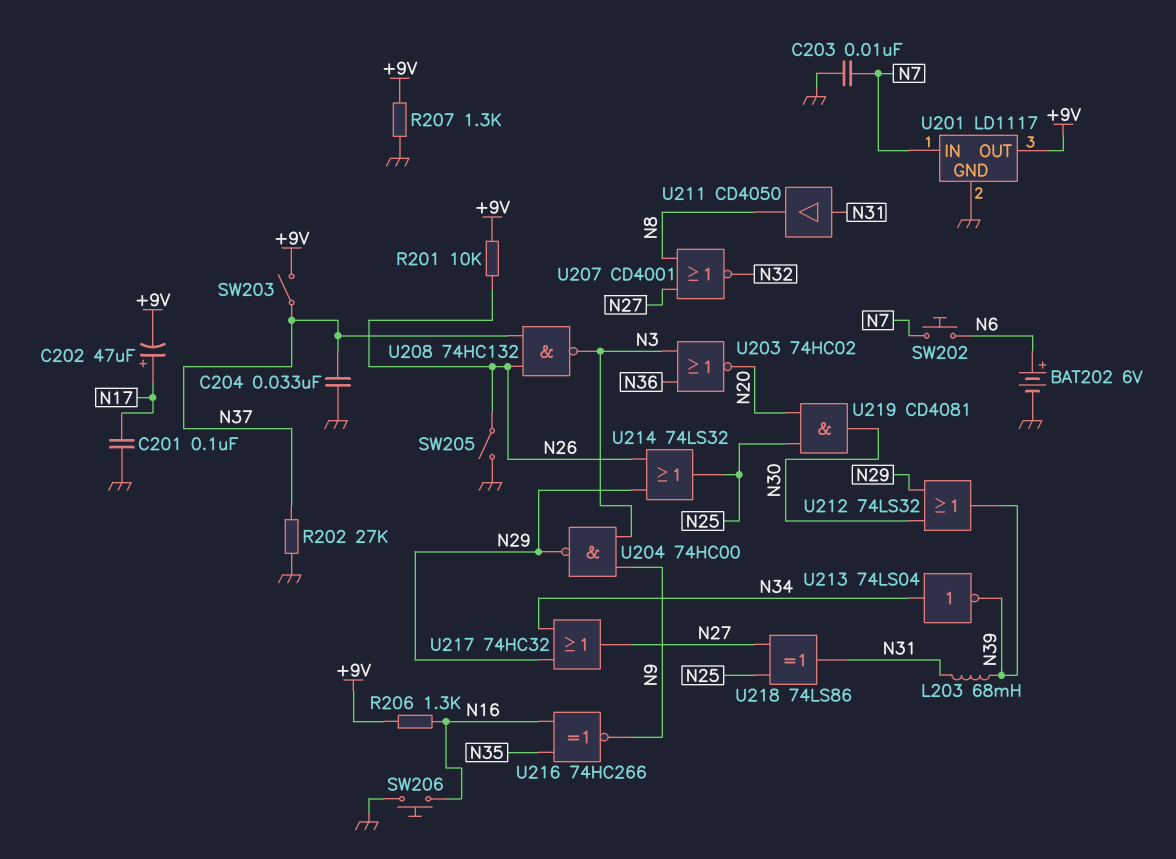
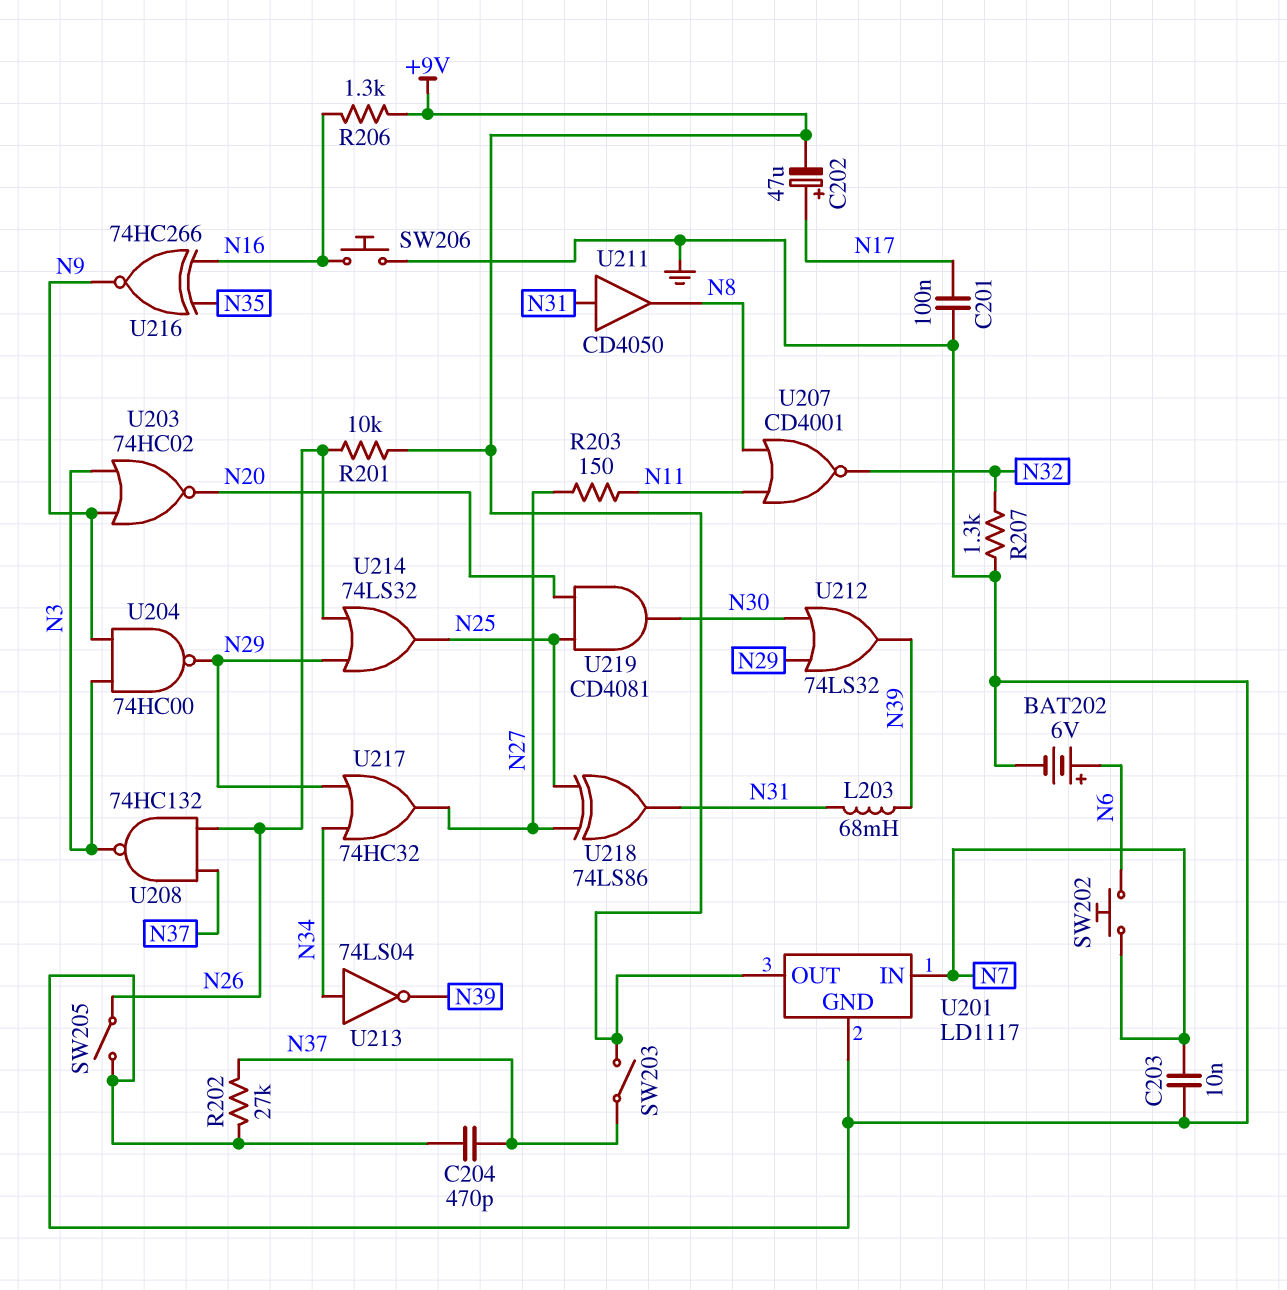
C204: 33nF (GND, N37) -> 470pF (GND, N37)
R203: none -> 150 (N11, N27)
R207: 1.3k (+9V, GND) -> 1.3k (GND, N32)
U203: NOR 74HC02 (in N3, in N36, out N20) -> NOR 74HC02 (in N3, in N9, out N20)
U207: NOR CD4001 (in N8, in N27, out N32) -> NOR CD4001 (in N8, in N11, out N32)

